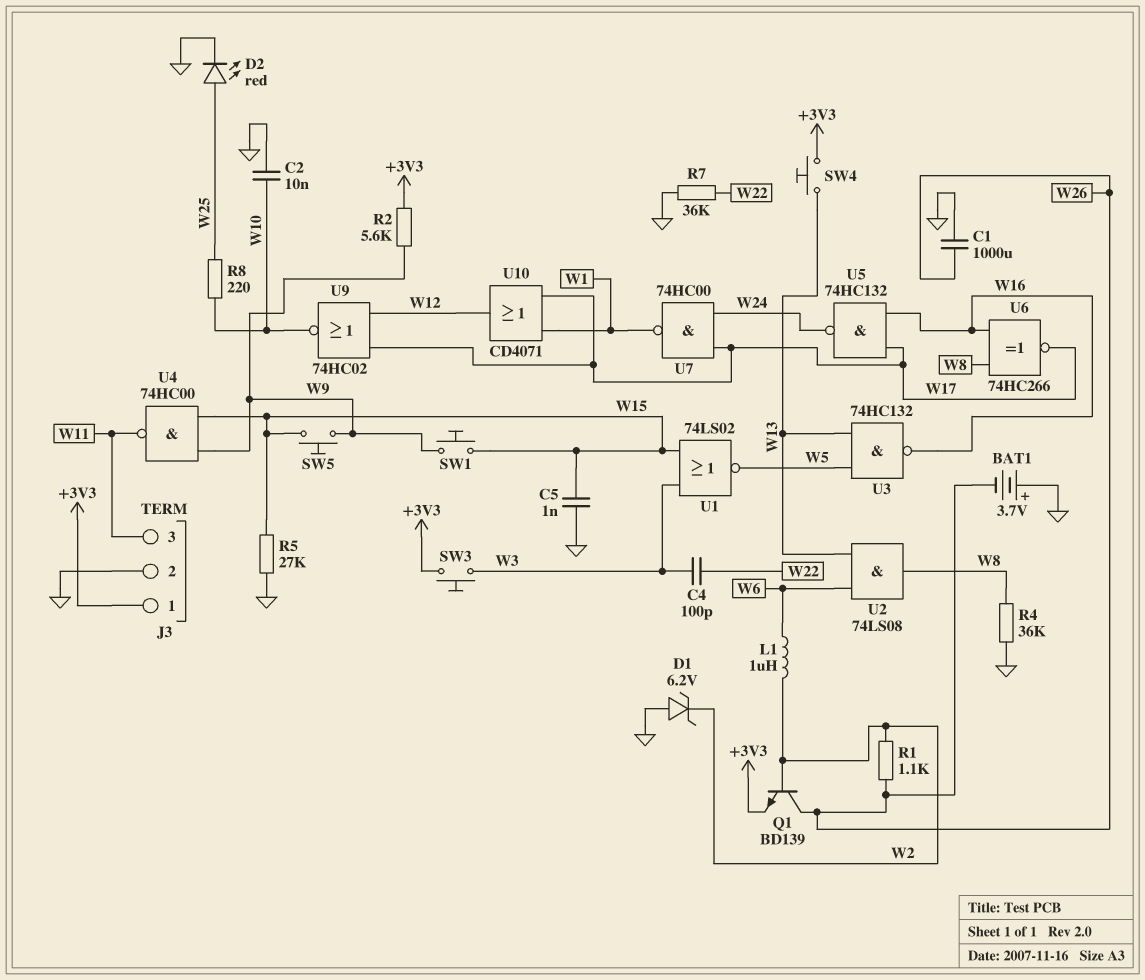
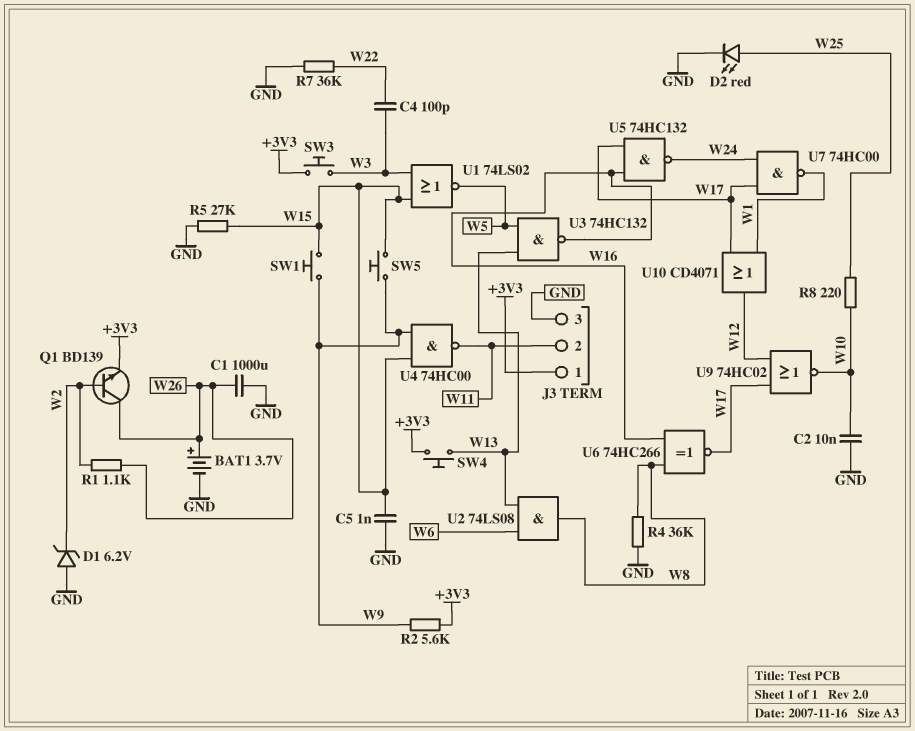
BAT1: 3.7V (plus GND, minus W26) -> 3.7V (plus W26, minus GND)
J3 pin 2: GND -> W11
J3 pin 3: W11 -> GND
L1: 1uH (W2, W6) -> none

